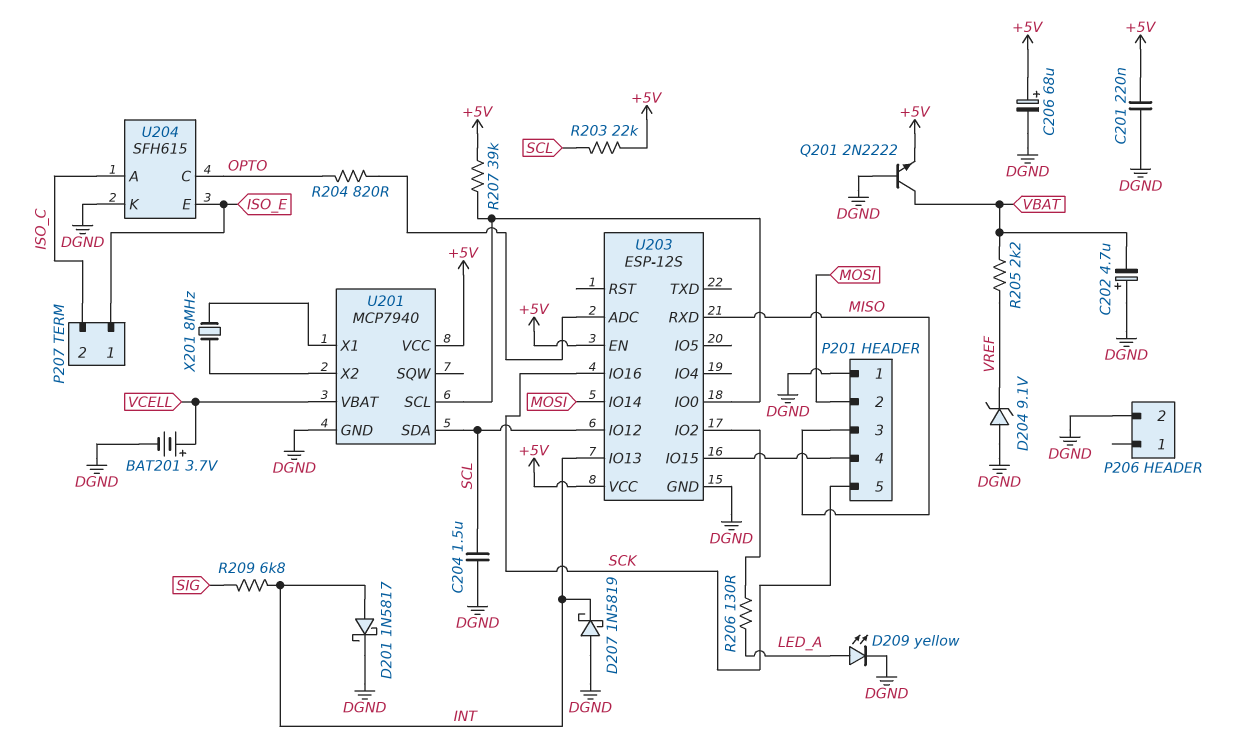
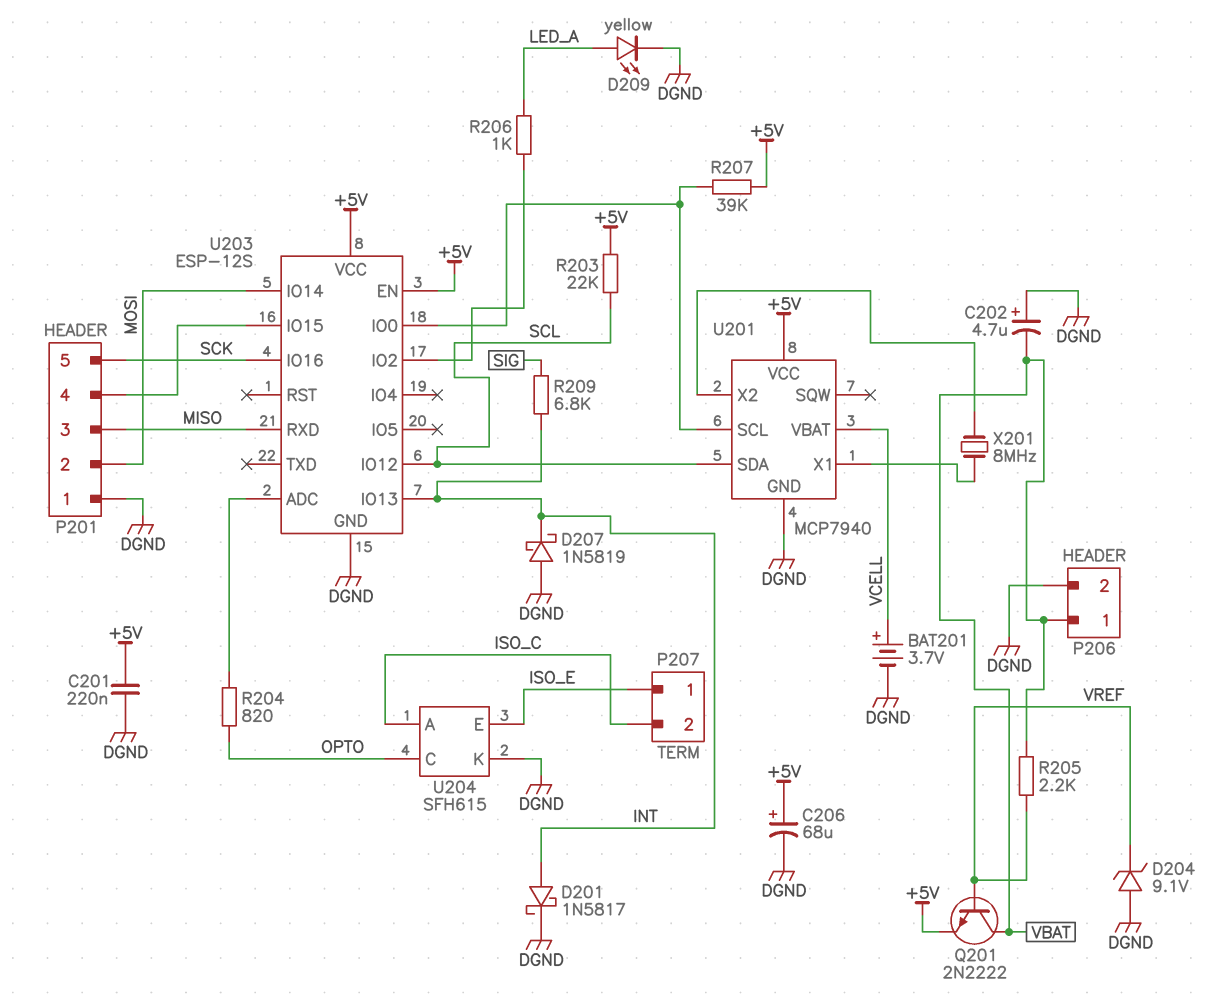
C204: 1.5uF (DGND, SCL) -> none
P206 pin 1: none -> VBAT
Q201: NPN 2N2222 (B DGND, C VBAT, E +5V) -> NPN 2N2222 (B VREF, C VBAT, E +5V)
R206: 130 (LED_A, U203/IO2) -> 1k (LED_A, U203/IO2)

